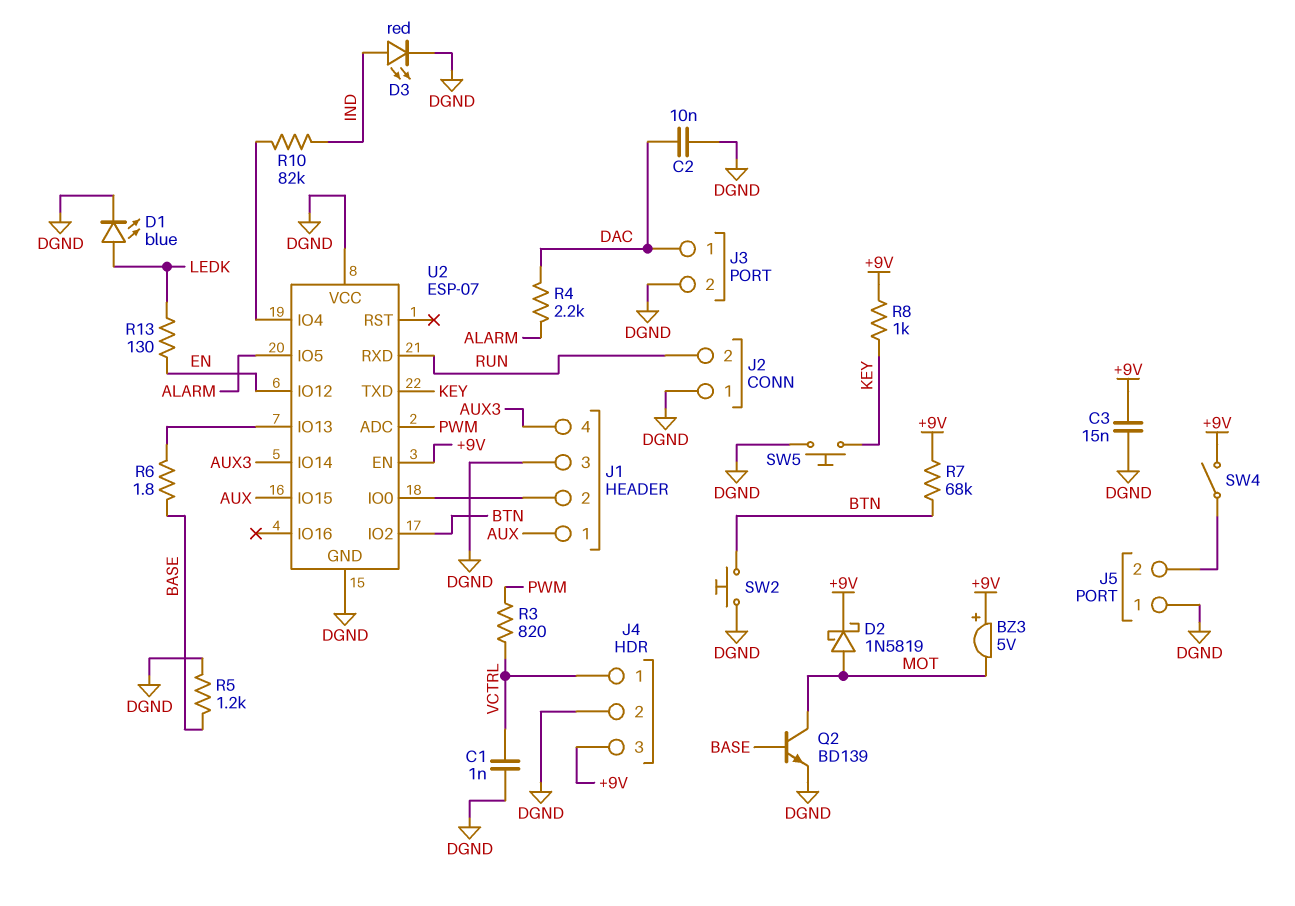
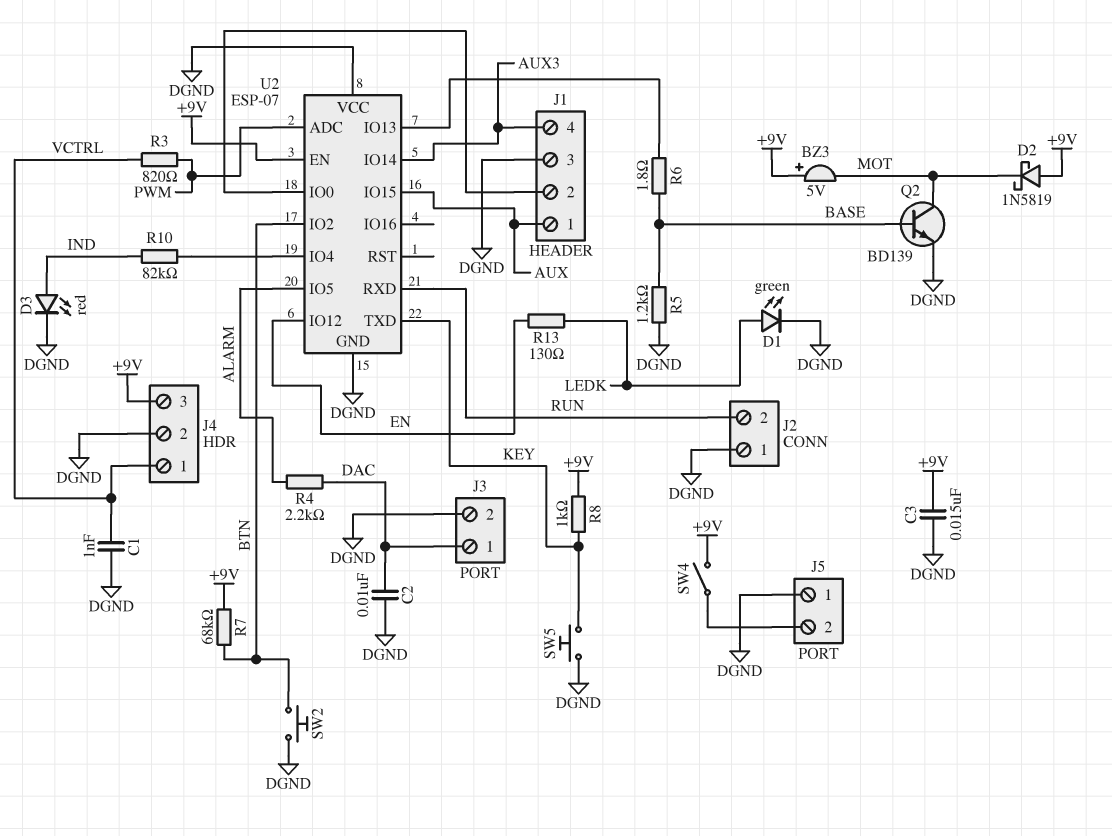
D1: LED blue (A LEDK, K DGND) -> LED green (A LEDK, K DGND)
D2: schottky 1N5819 (A MOT, K +9V) -> schottky 1N5819 (A +9V, K MOT)

